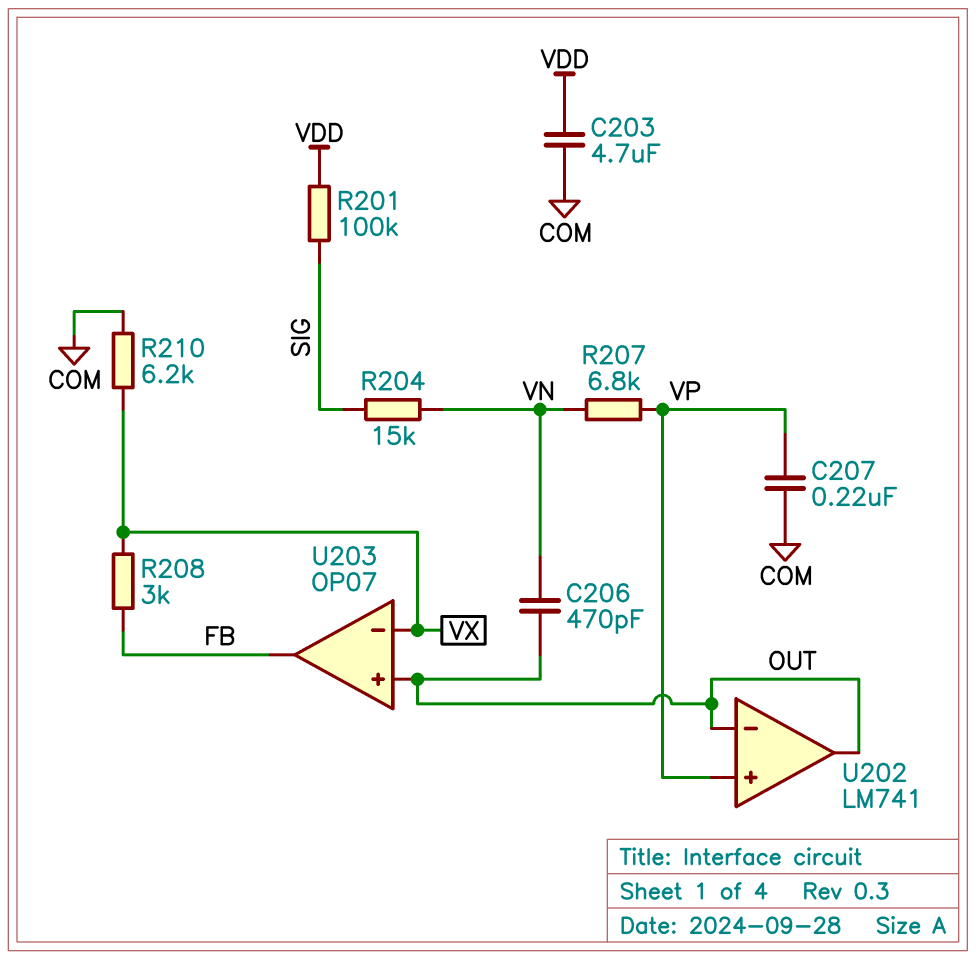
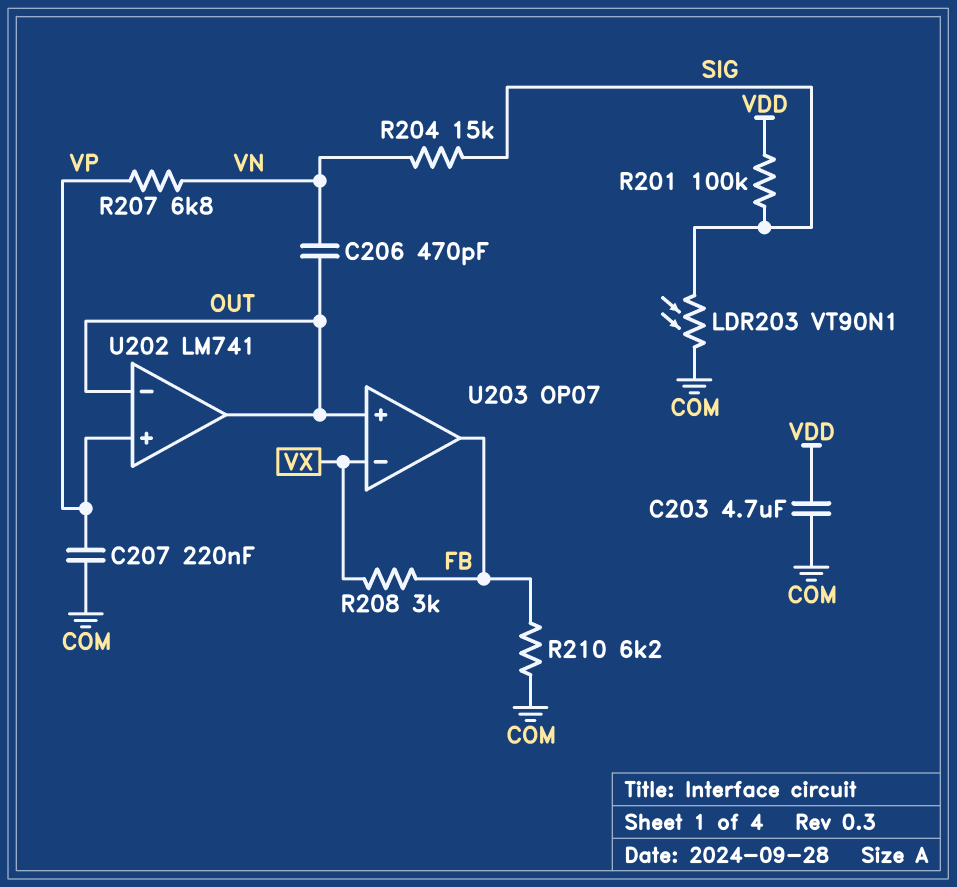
LDR203: none -> VT90N1 (COM, SIG)
R210: 6.2k (COM, VX) -> 6.2k (COM, FB)

